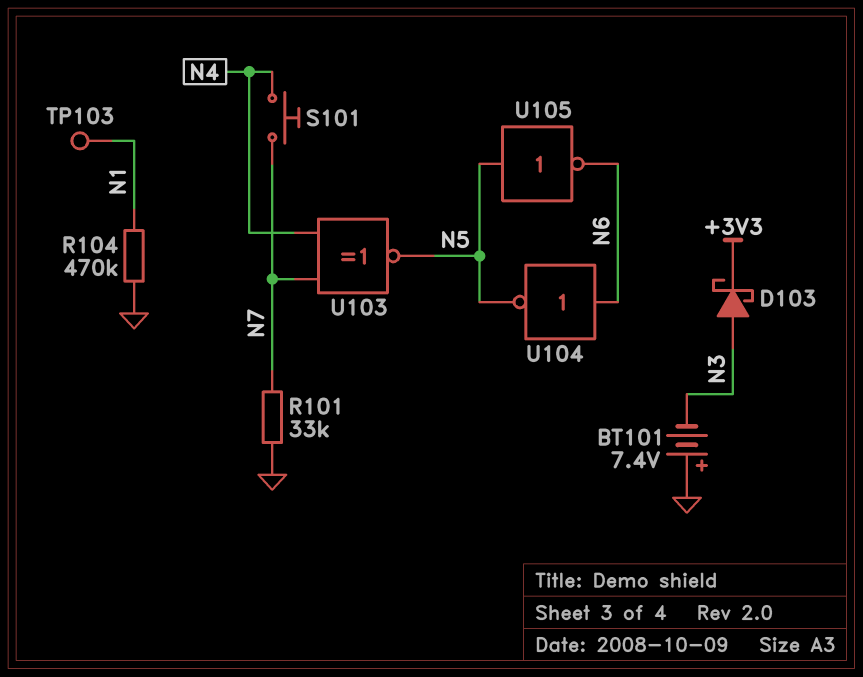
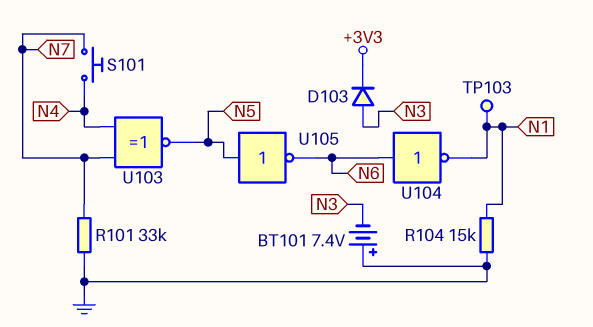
D103: schottky (A N3, K +3V3) -> diode (A N3, K +3V3)
R104: 470k (GND, N1) -> 15k (GND, N1)
U104: NOT (in N6, out N5) -> NOT (in N6, out N1)

